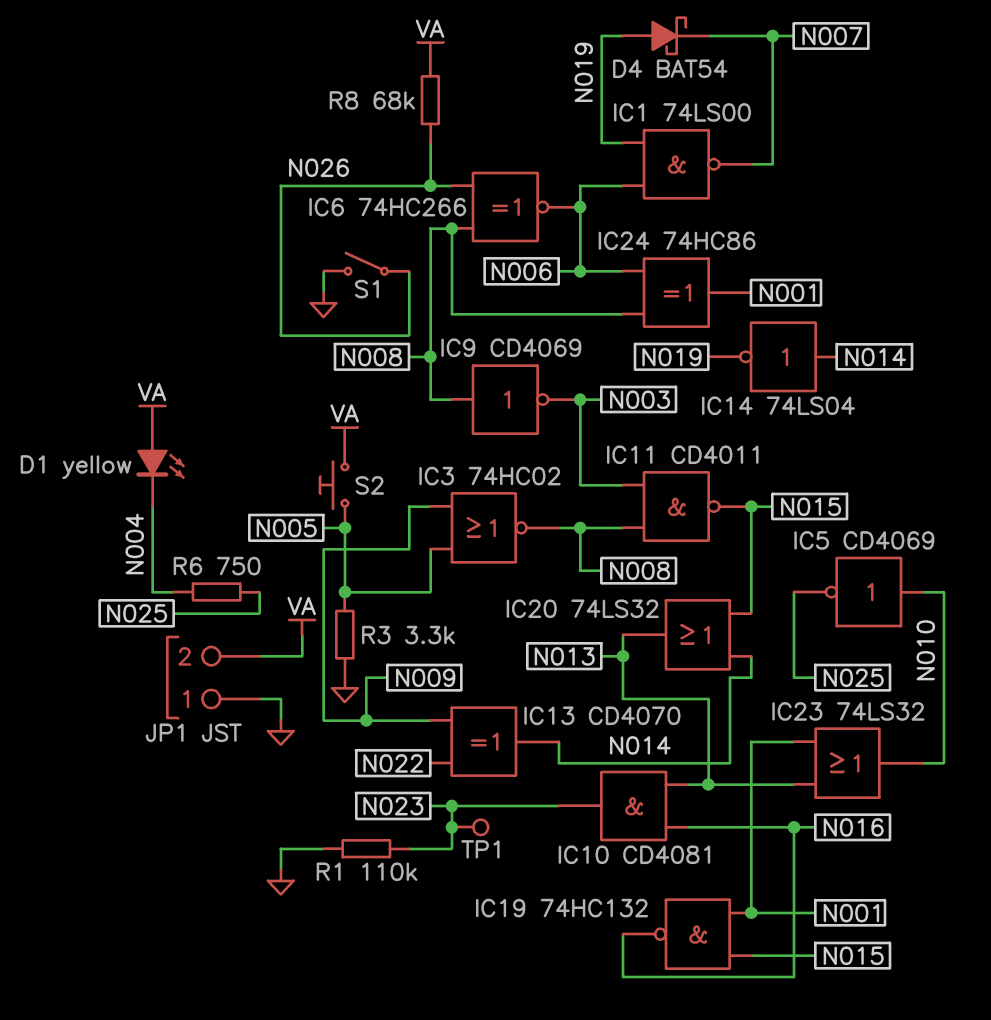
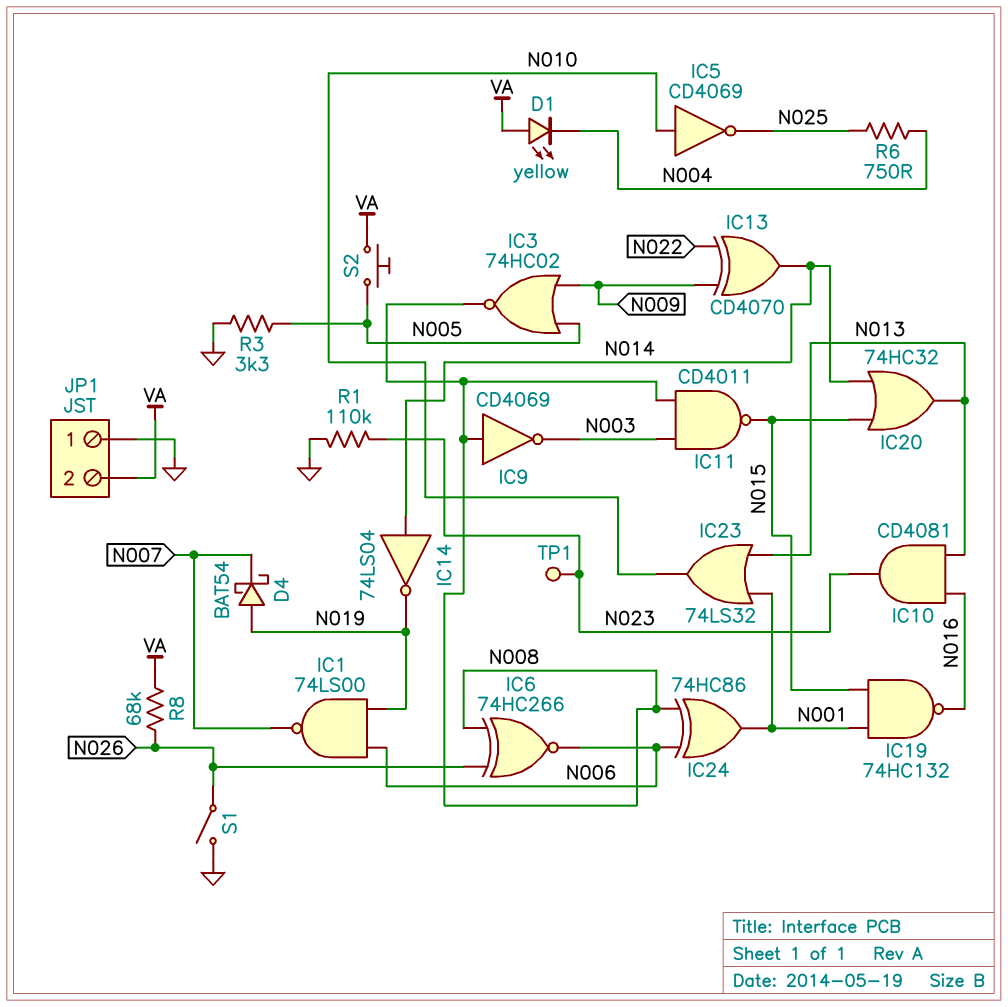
IC20: OR 74LS32 (in N014, in N015, out N013) -> OR 74HC32 (in N014, in N015, out N013)

